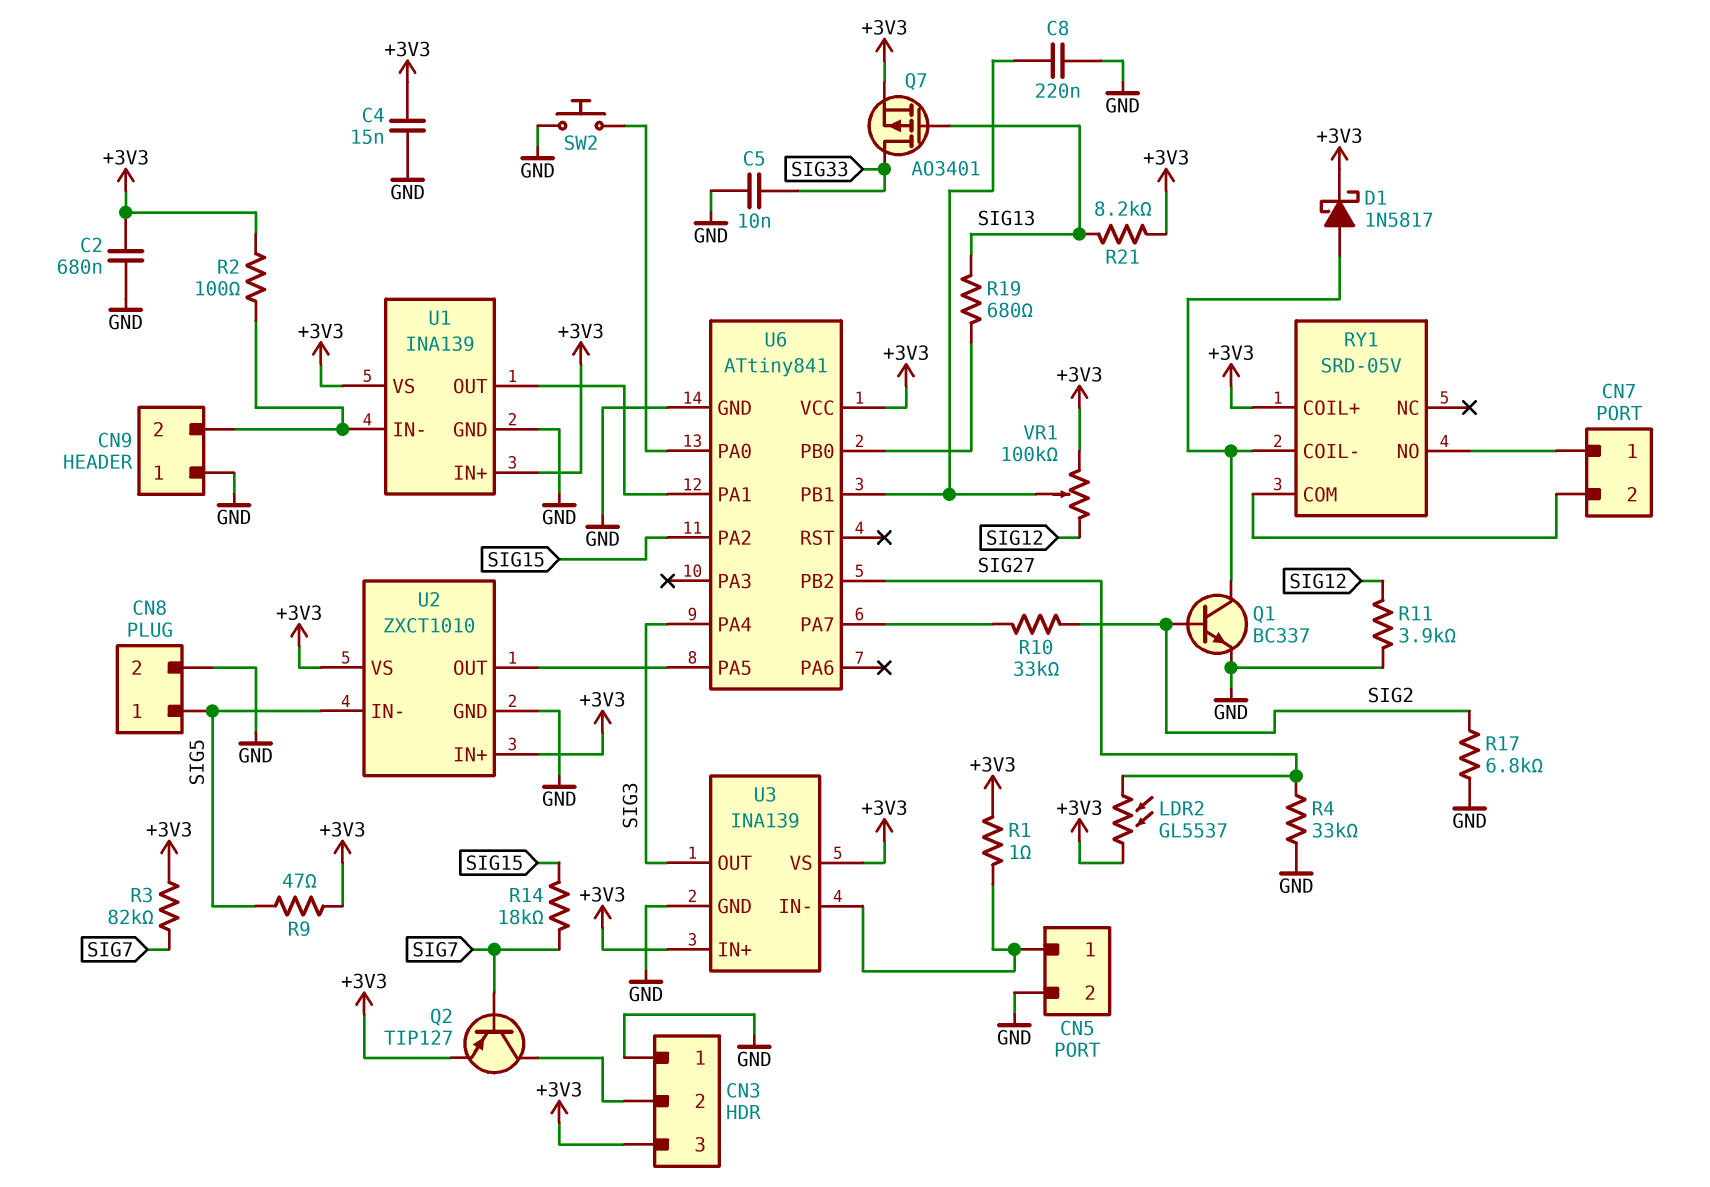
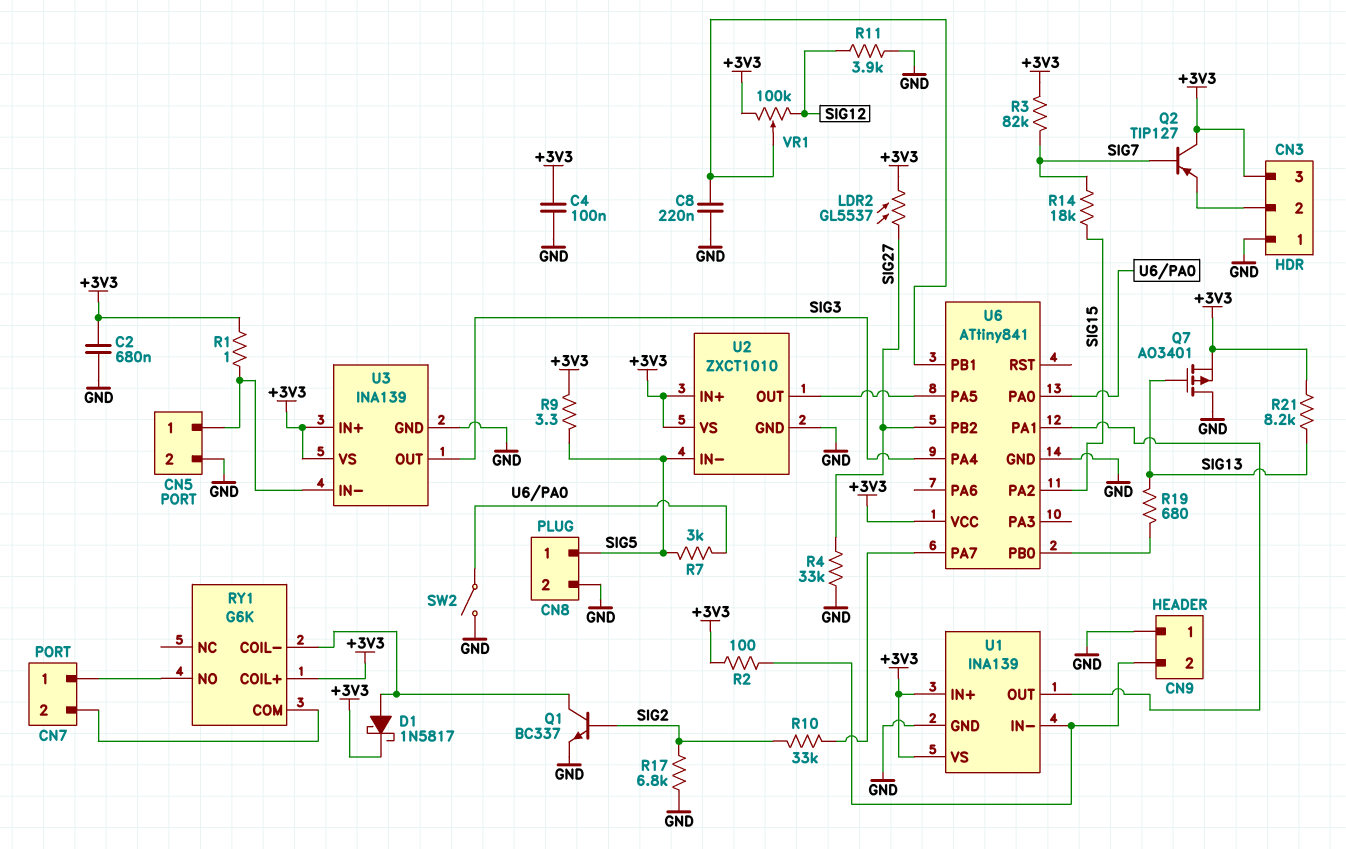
C4: 15nF (+3V3, GND) -> 100nF (+3V3, GND)
C5: 10nF (GND, SIG33) -> none
Q2: PNP TIP127 (B SIG7, C CN3/2, E +3V3) -> PNP TIP127 (B SIG7, C +3V3, E CN3/2)
Q7: PMOS AO3401 (G SIG13, D SIG33, S +3V3) -> PMOS AO3401 (G SIG13, D GND, S +3V3)
R7: none -> 3k (SIG5, U6/PA0)
R9: 47 (+3V3, SIG5) -> 3.3 (+3V3, SIG5)
RY1: SRD-05V -> G6K
SW2: button (GND, U6/PA0) -> switch (GND, U6/PA0)

